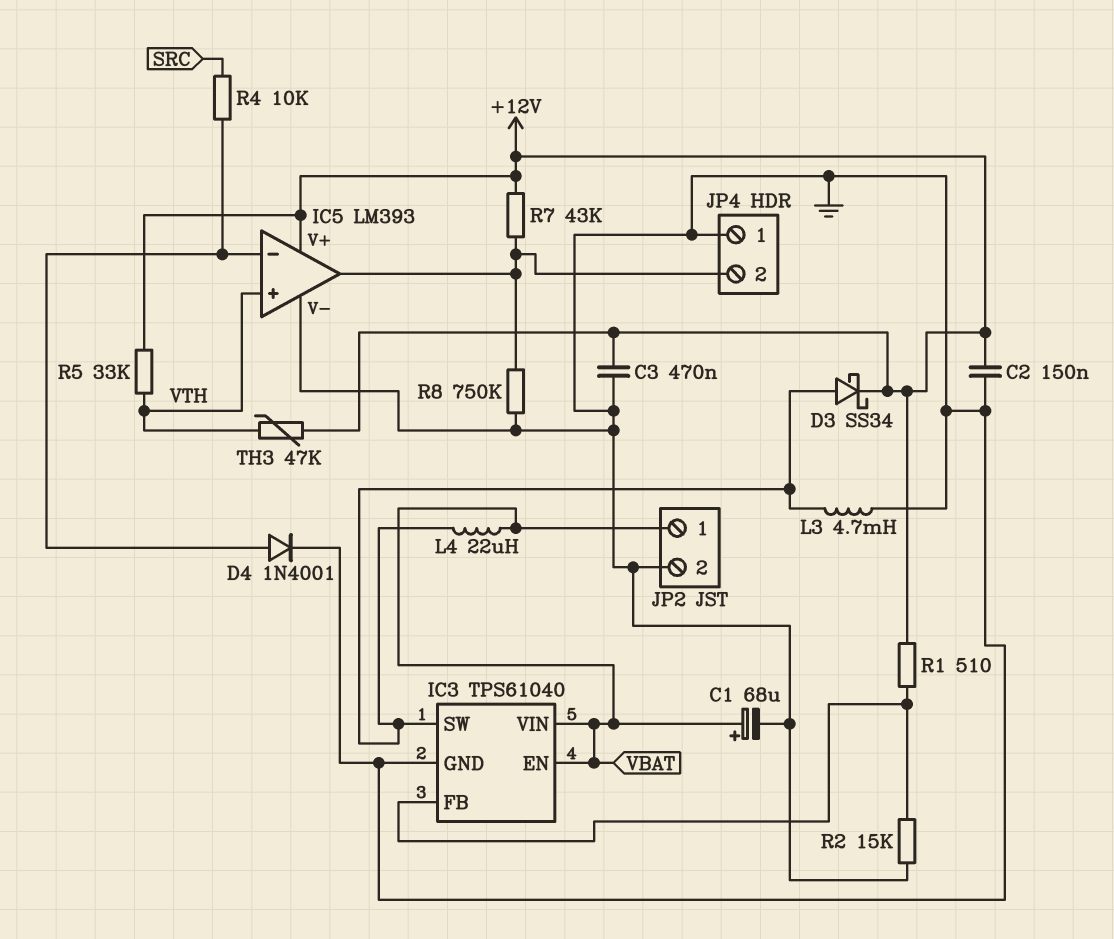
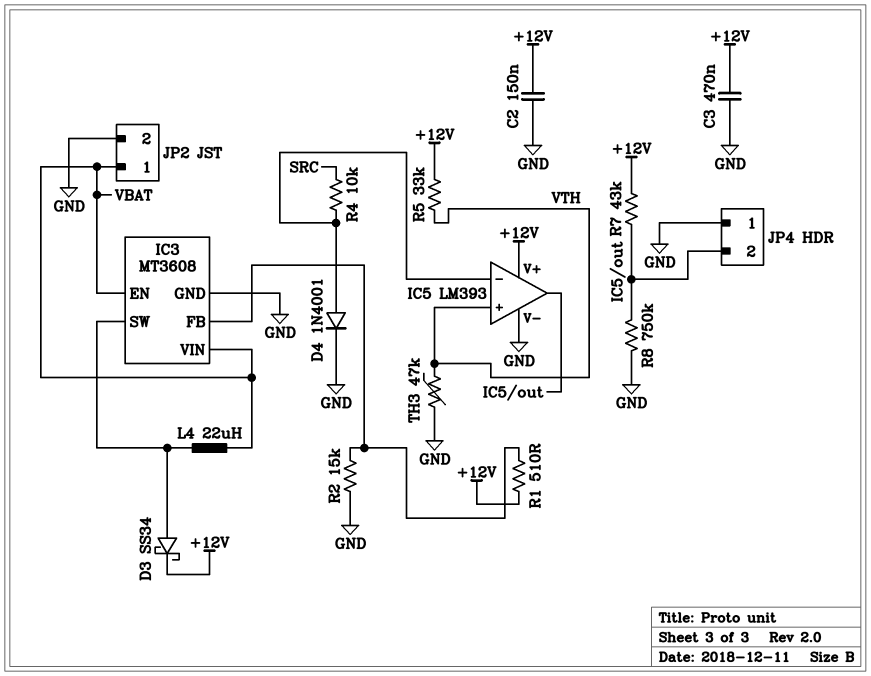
C1: 68uF (plus VBAT, minus GND) -> none
IC3: TPS61040 -> MT3608
L3: 4.7mH (GND, IC3/SW) -> none
TH3: 47k (+12V, VTH) -> 47k (GND, VTH)

